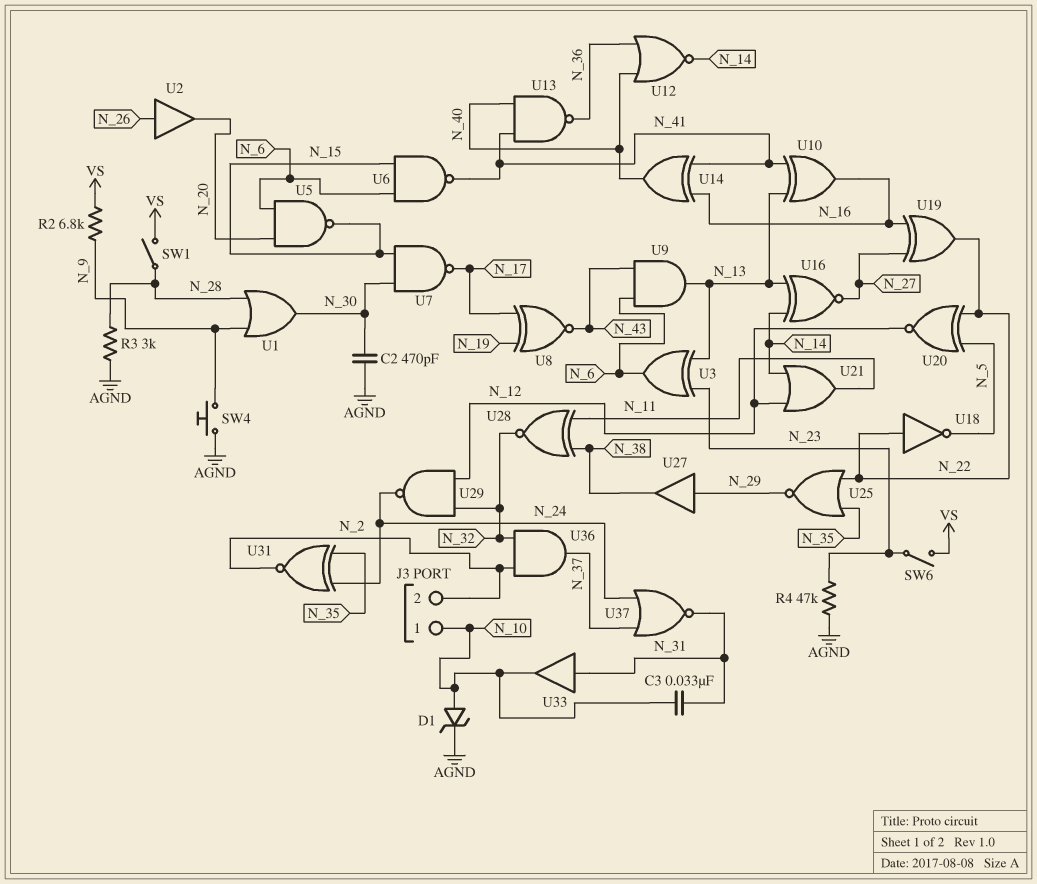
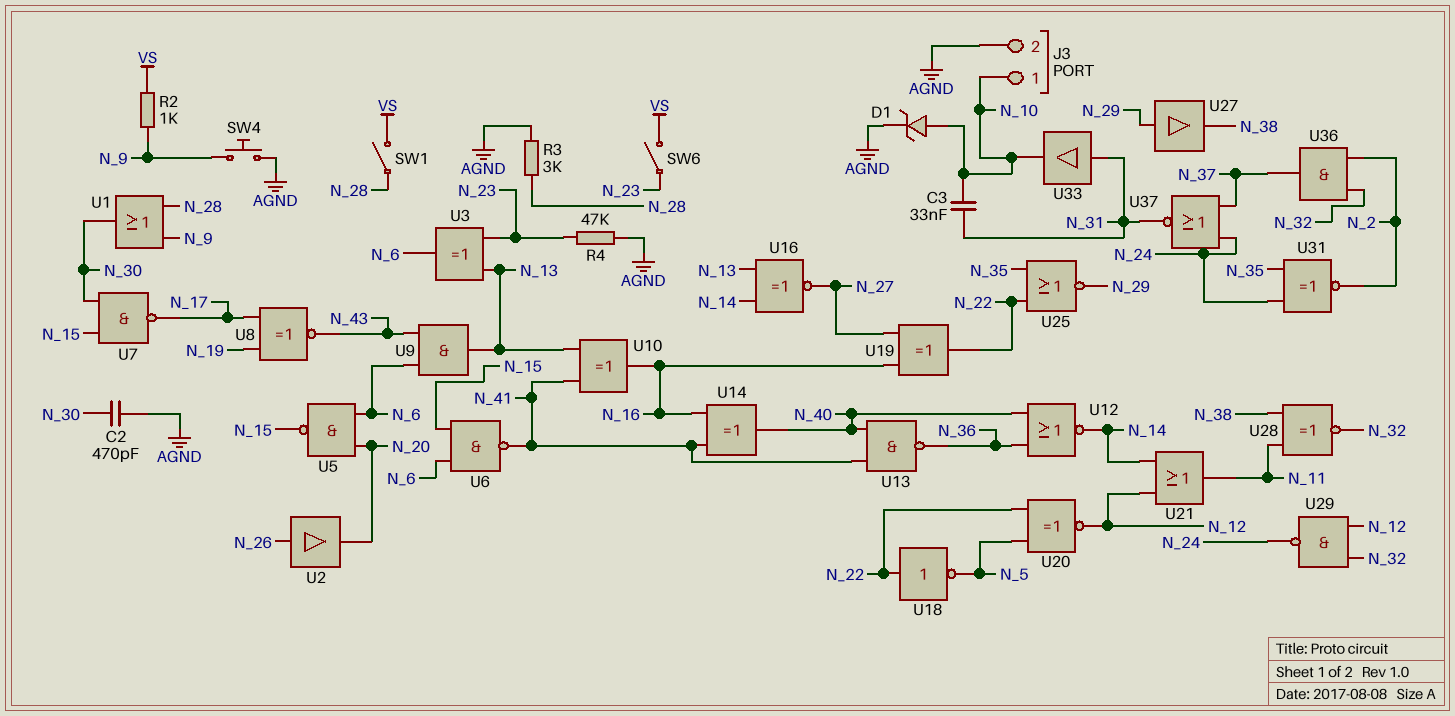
J3 pin 2: N_2 -> AGND
R2: 6.8k (N_9, VS) -> 1k (N_9, VS)

